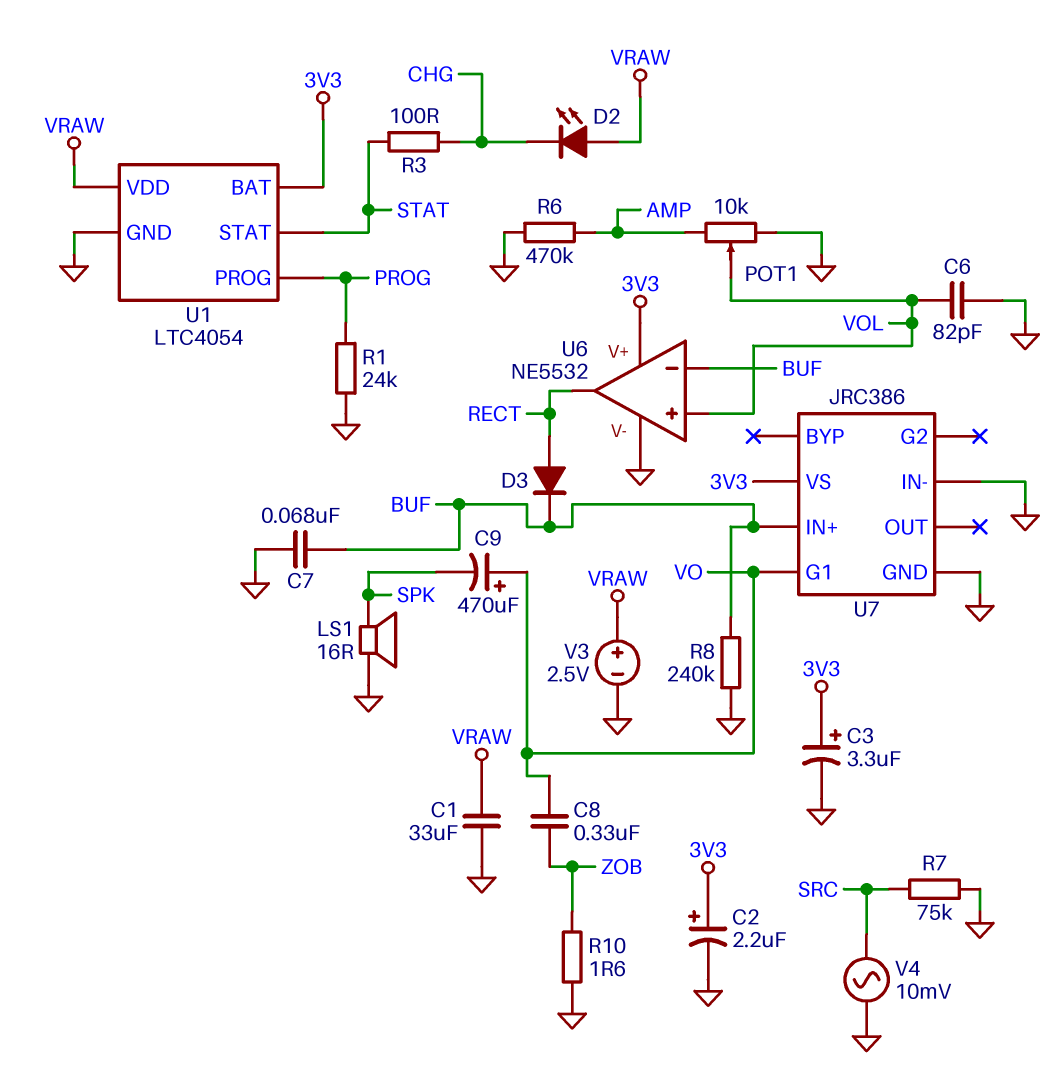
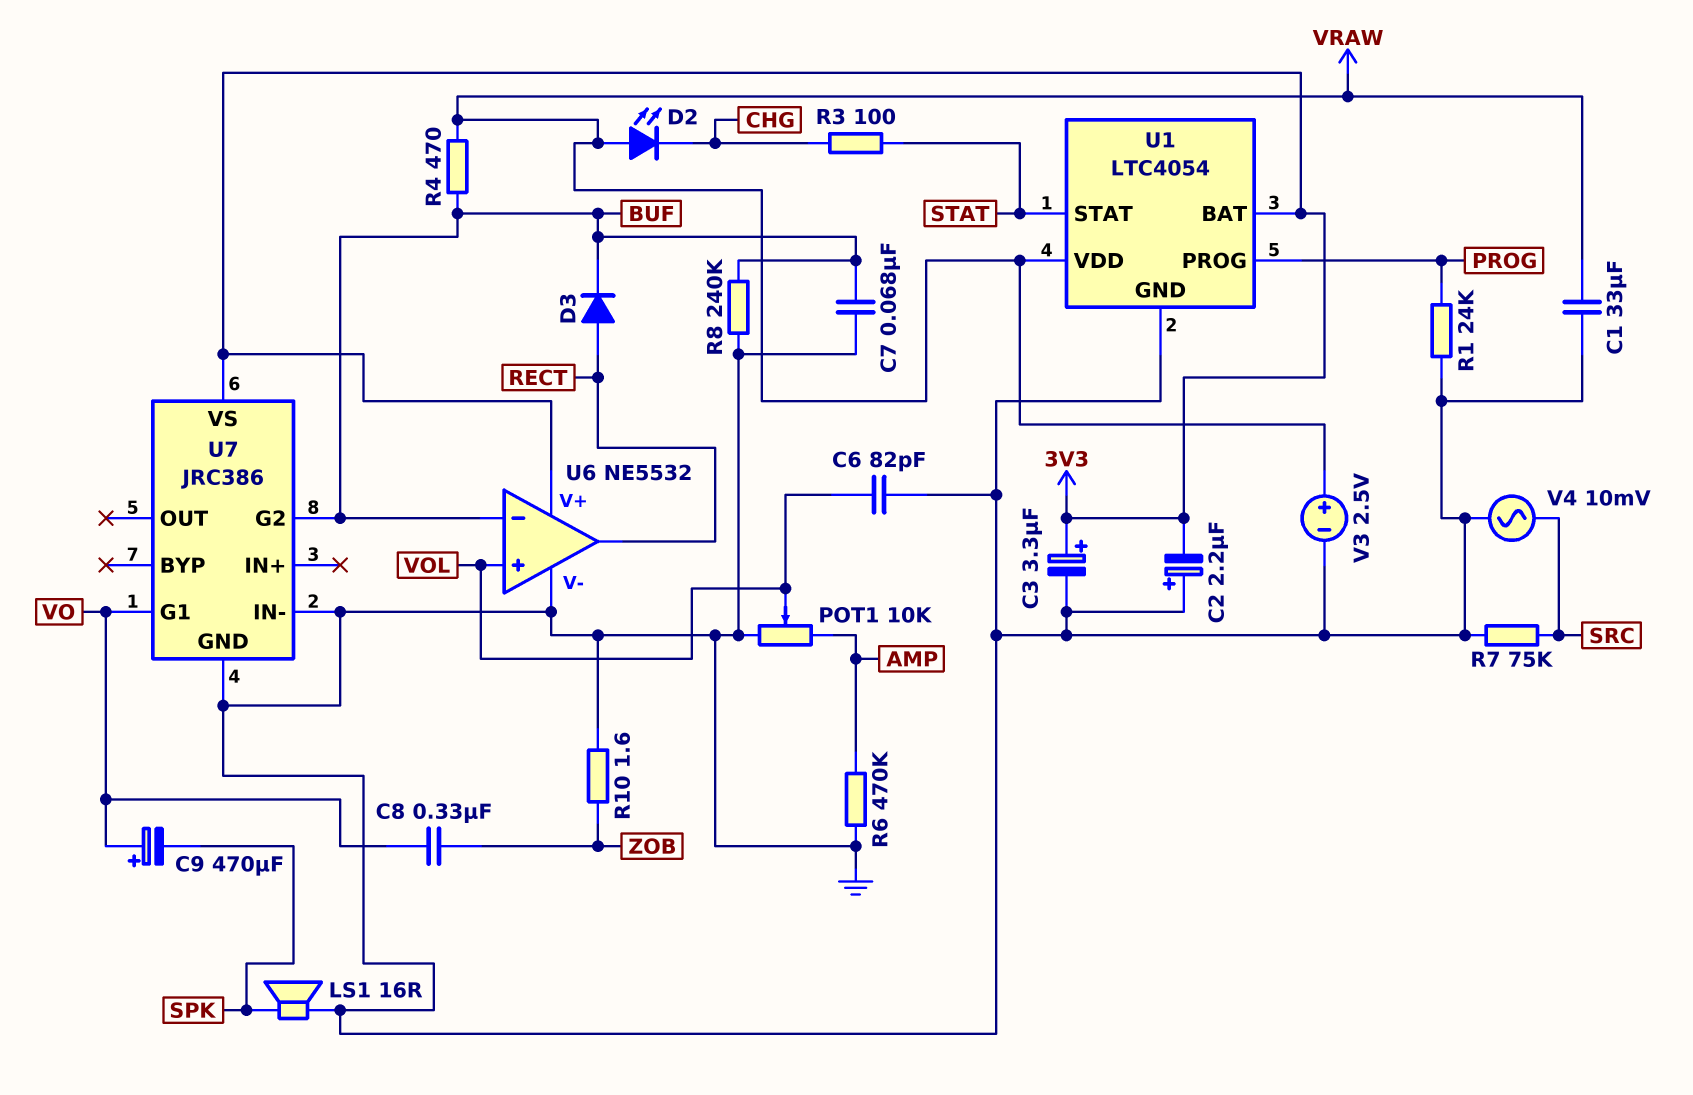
C2: 2.2uF (plus 3V3, minus GND) -> 2.2uF (plus GND, minus 3V3)
R4: none -> 470 (BUF, VRAW)
U7 pin G2: none -> BUF
U7 pin IN+: BUF -> none

